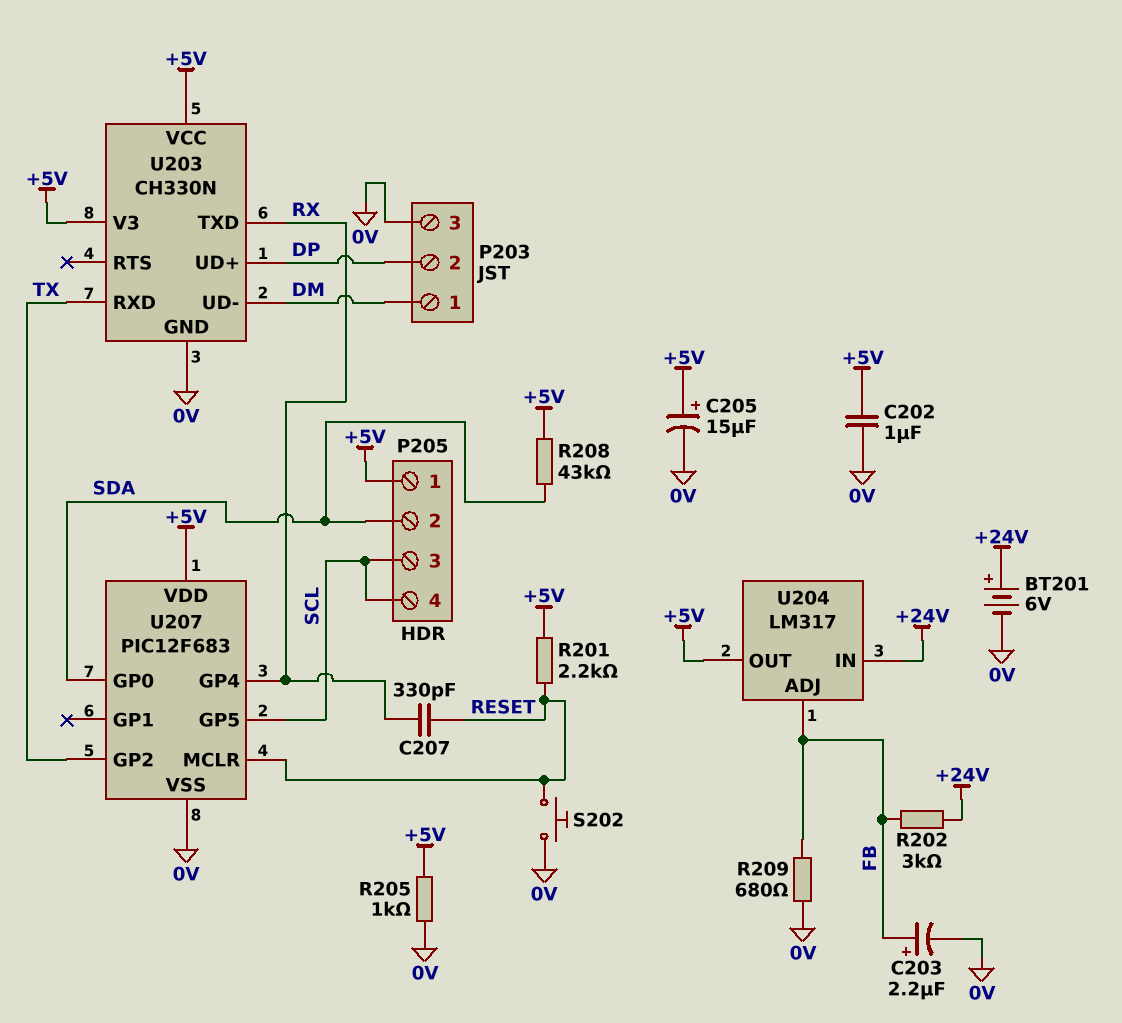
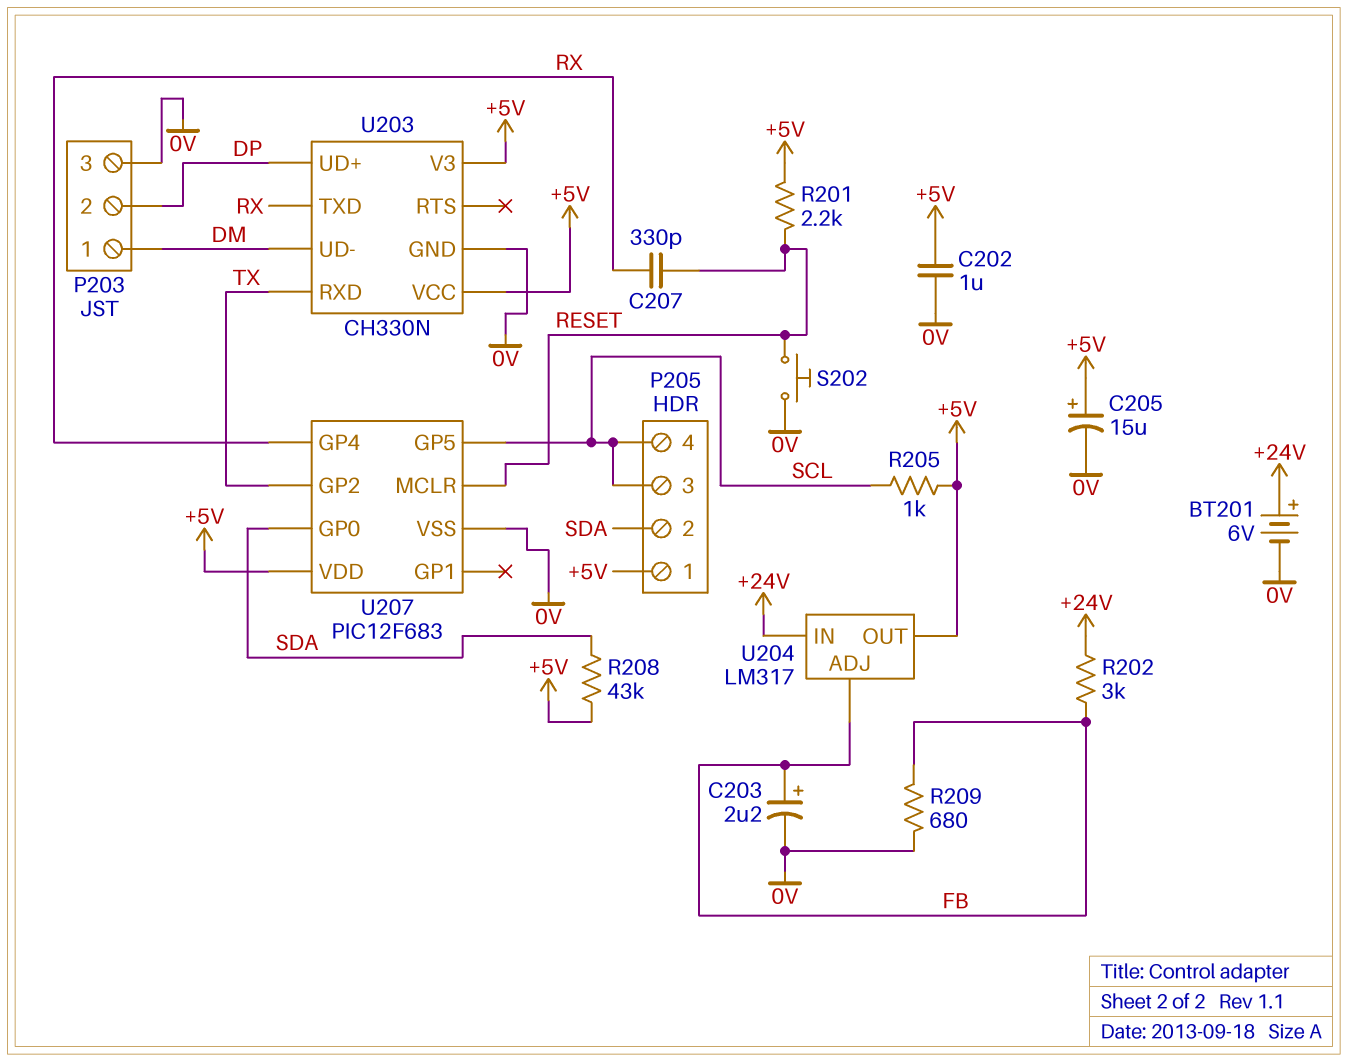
R205: 1k (+5V, 0V) -> 1k (+5V, SCL)

